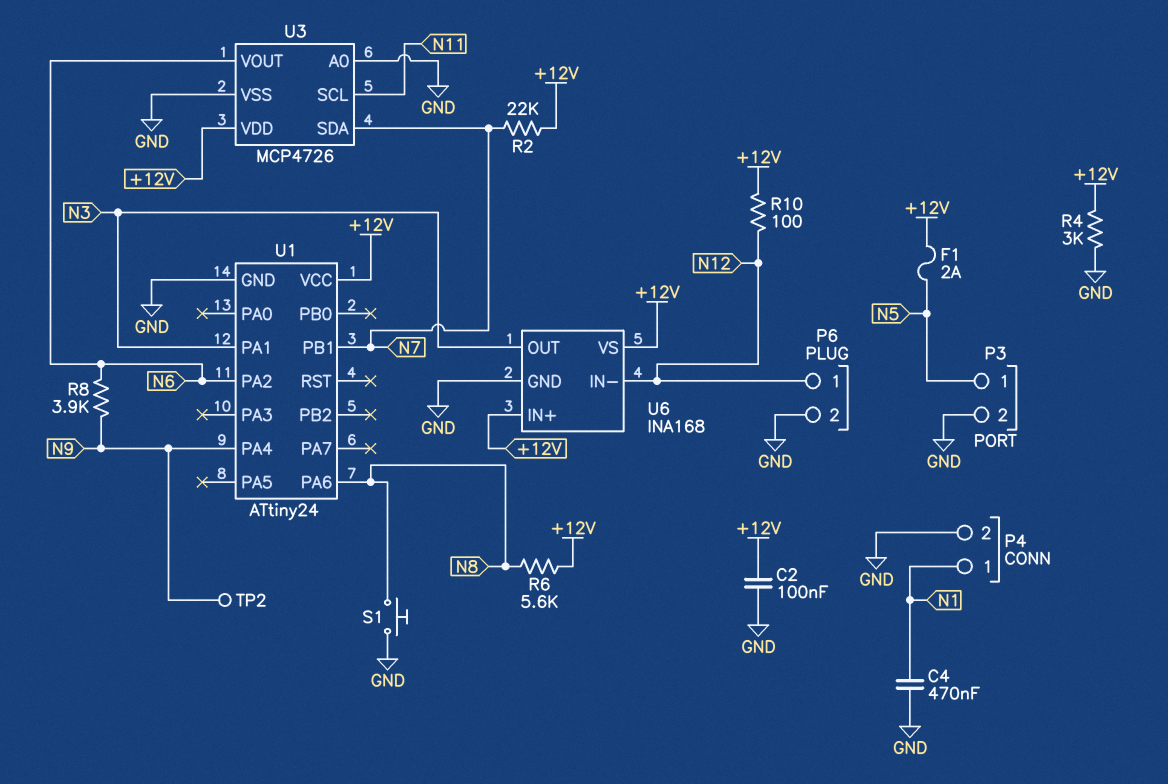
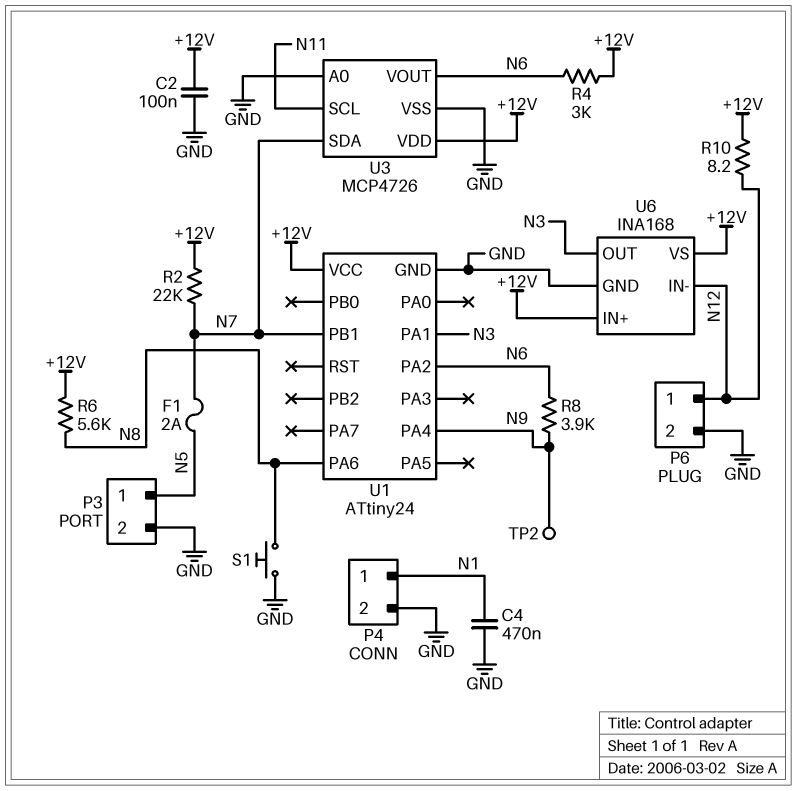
F1: 2A (+12V, N5) -> 2A (N5, N7)
R4: 3k (+12V, GND) -> 3k (+12V, N6)
R10: 100 (+12V, N12) -> 8.2 (+12V, N12)

